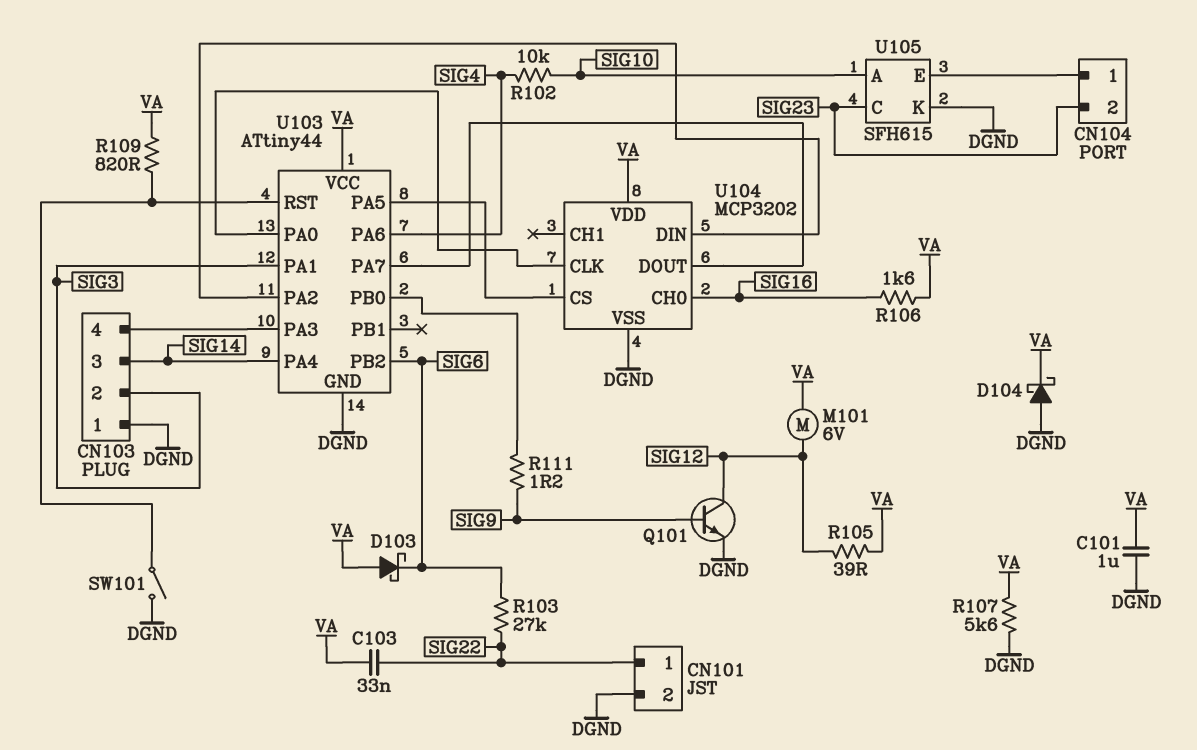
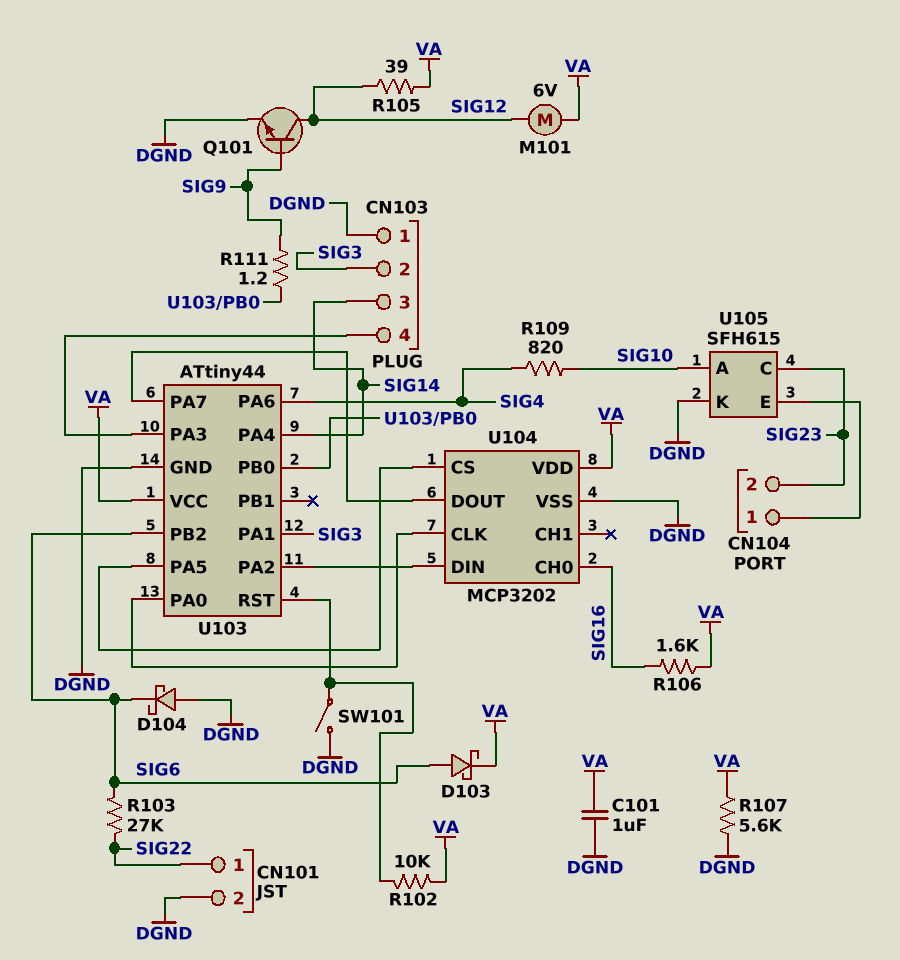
C103: 33nF (SIG22, VA) -> none
D103: schottky (A VA, K SIG6) -> schottky (A SIG6, K VA)
D104: schottky (A DGND, K VA) -> schottky (A DGND, K SIG6)
R102: 10k (SIG4, SIG10) -> 10k (U103/RST, VA)
R109: 820 (U103/RST, VA) -> 820 (SIG4, SIG10)

